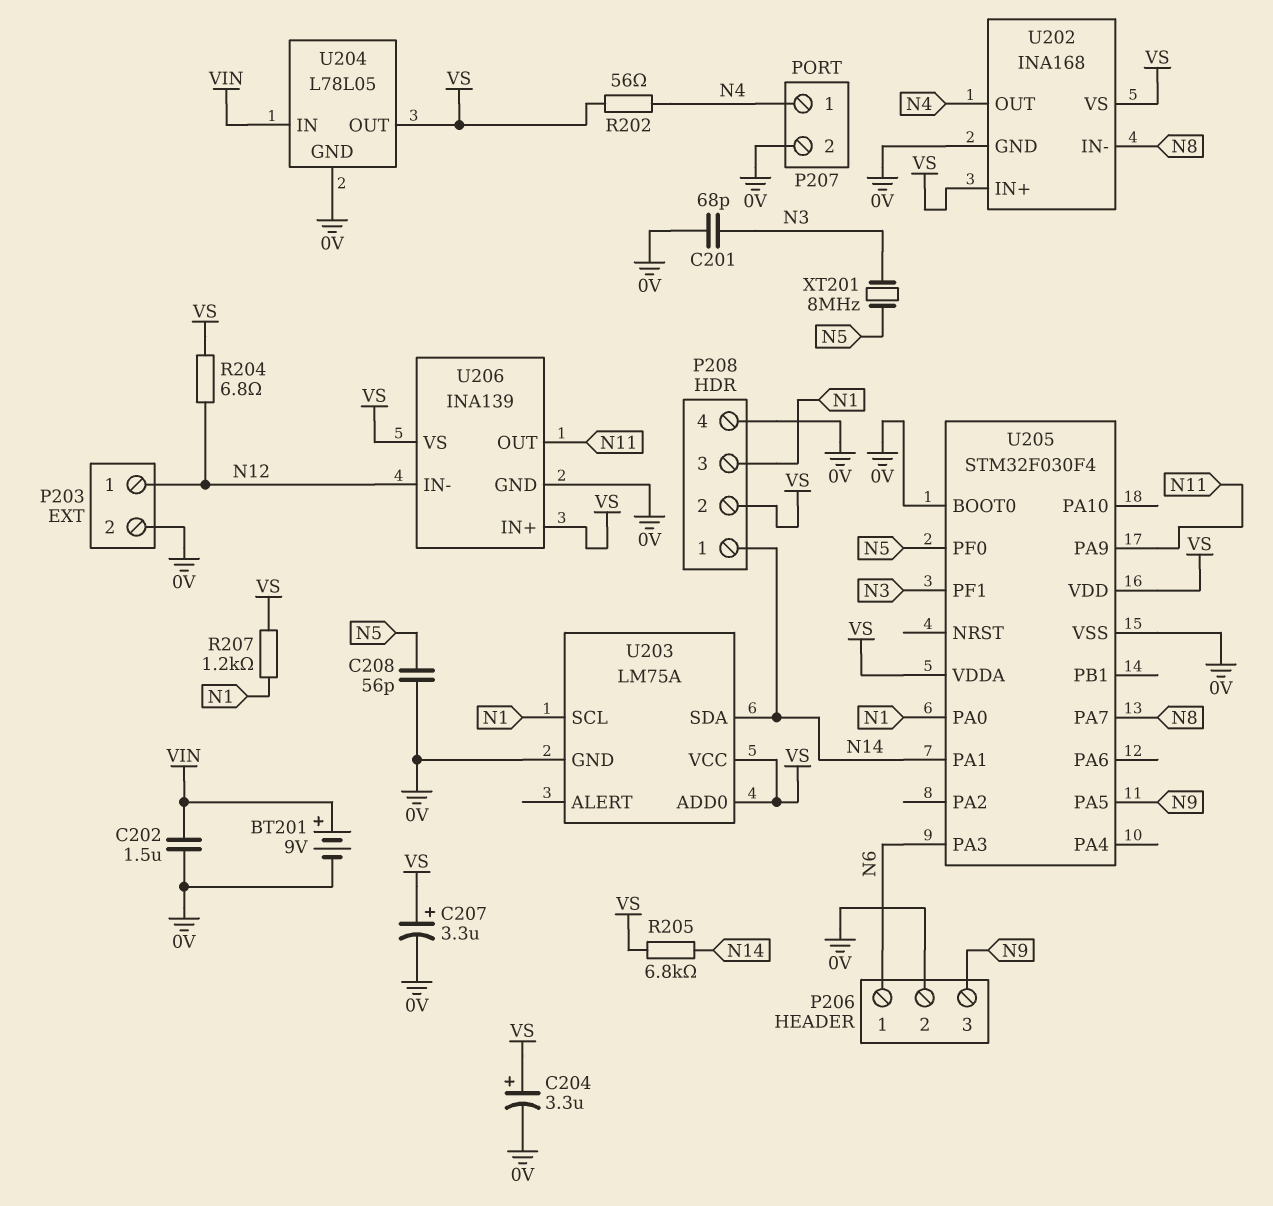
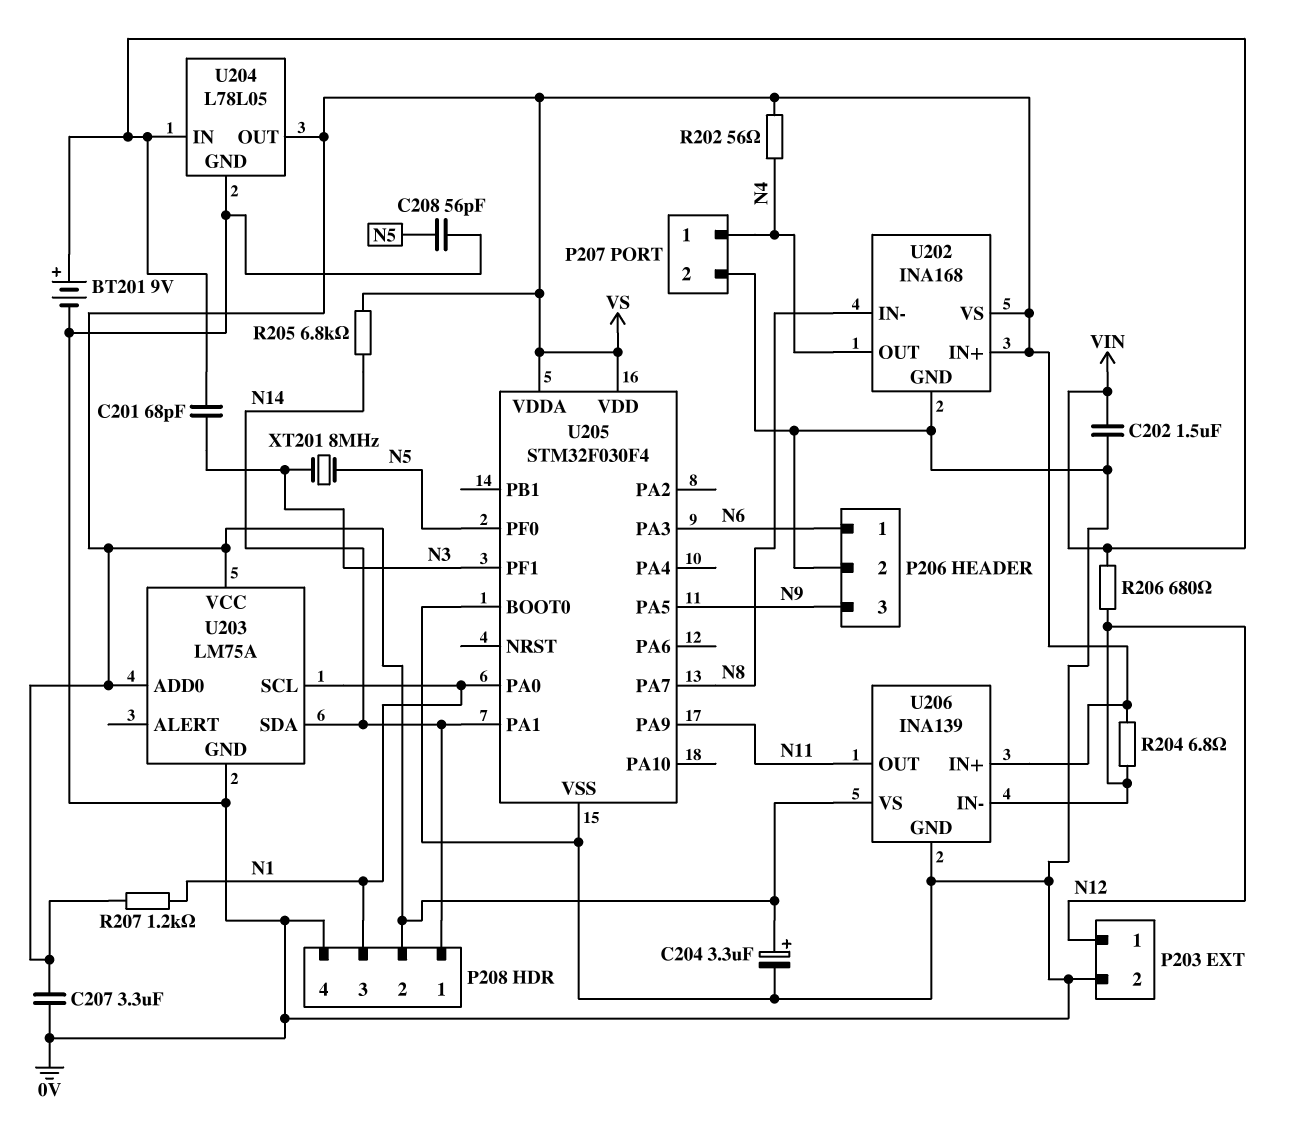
C201: 68pF (0V, N3) -> 68pF (N3, VIN)
C207: 3.3uF (plus VS, minus 0V) -> 3.3uF (0V, VS)
R206: none -> 680 (N12, VIN)

